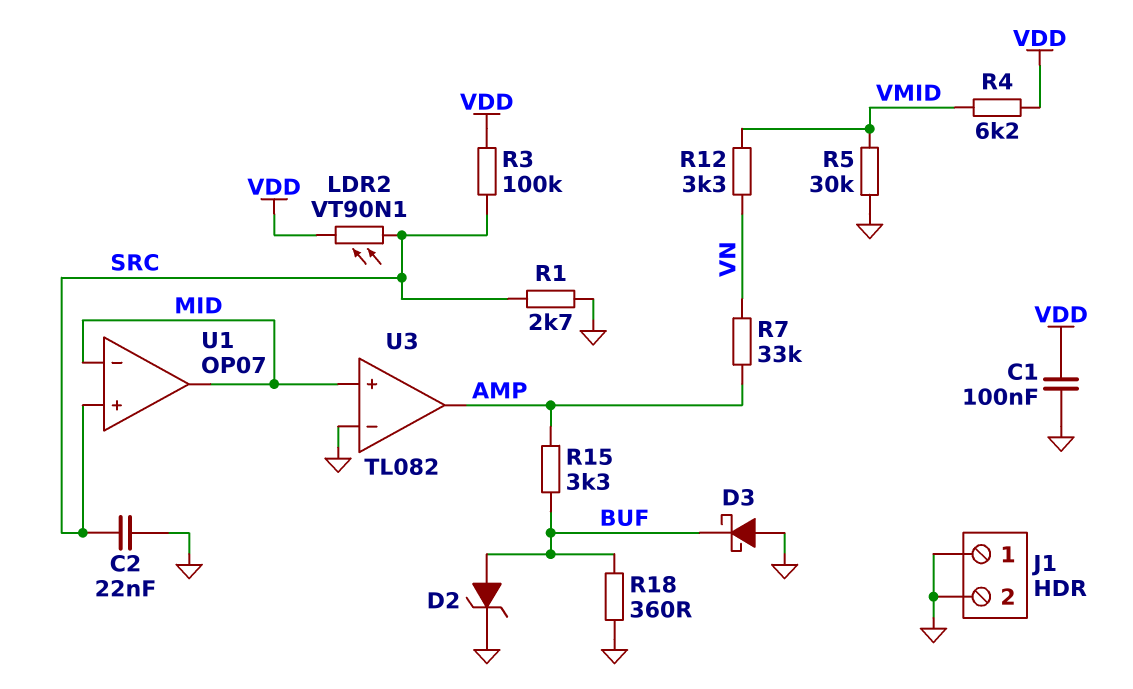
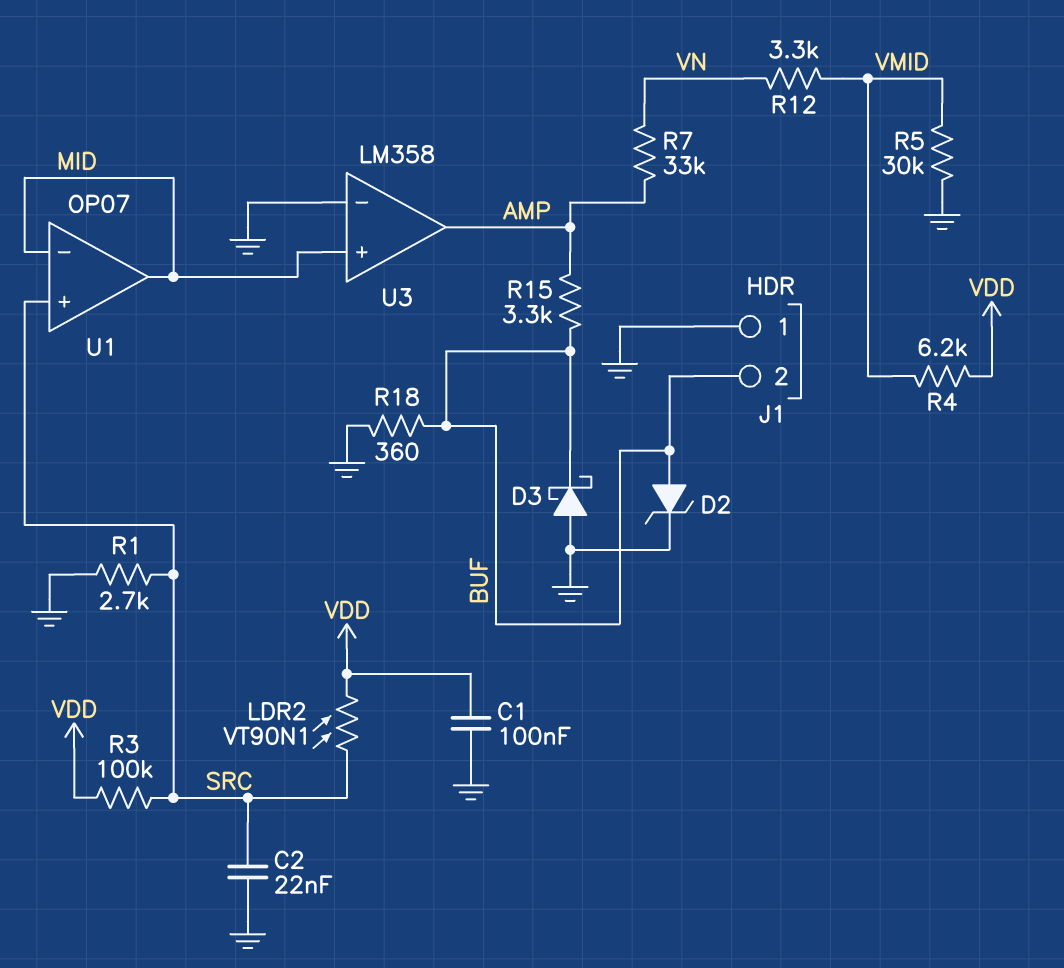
J1 pin 2: GND -> BUF
U3: TL082 -> LM358

